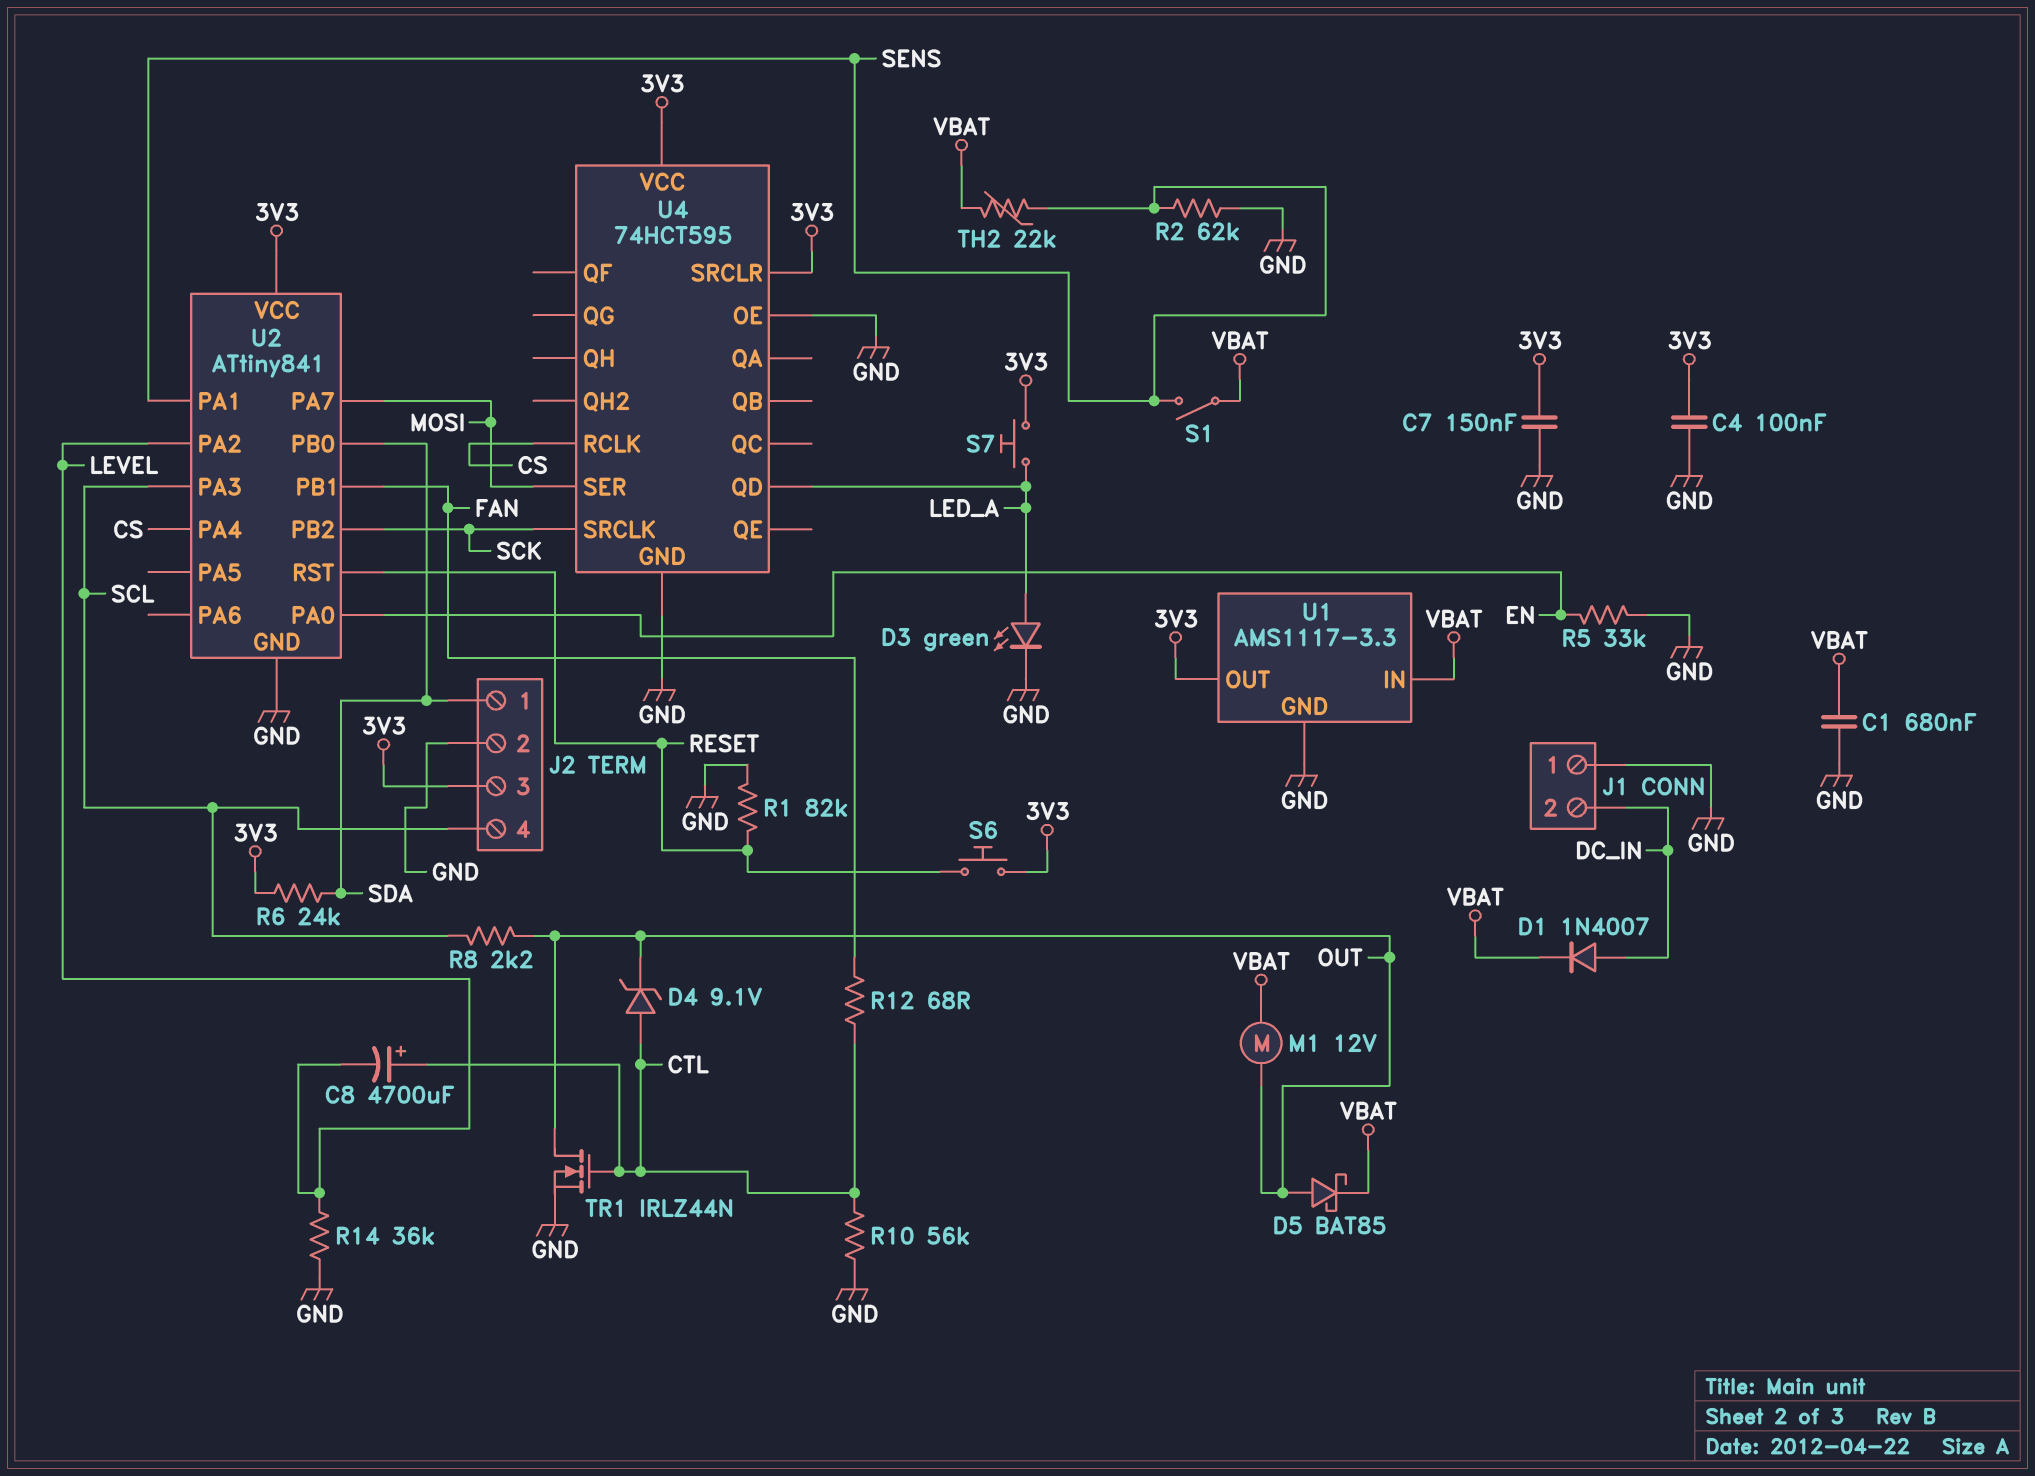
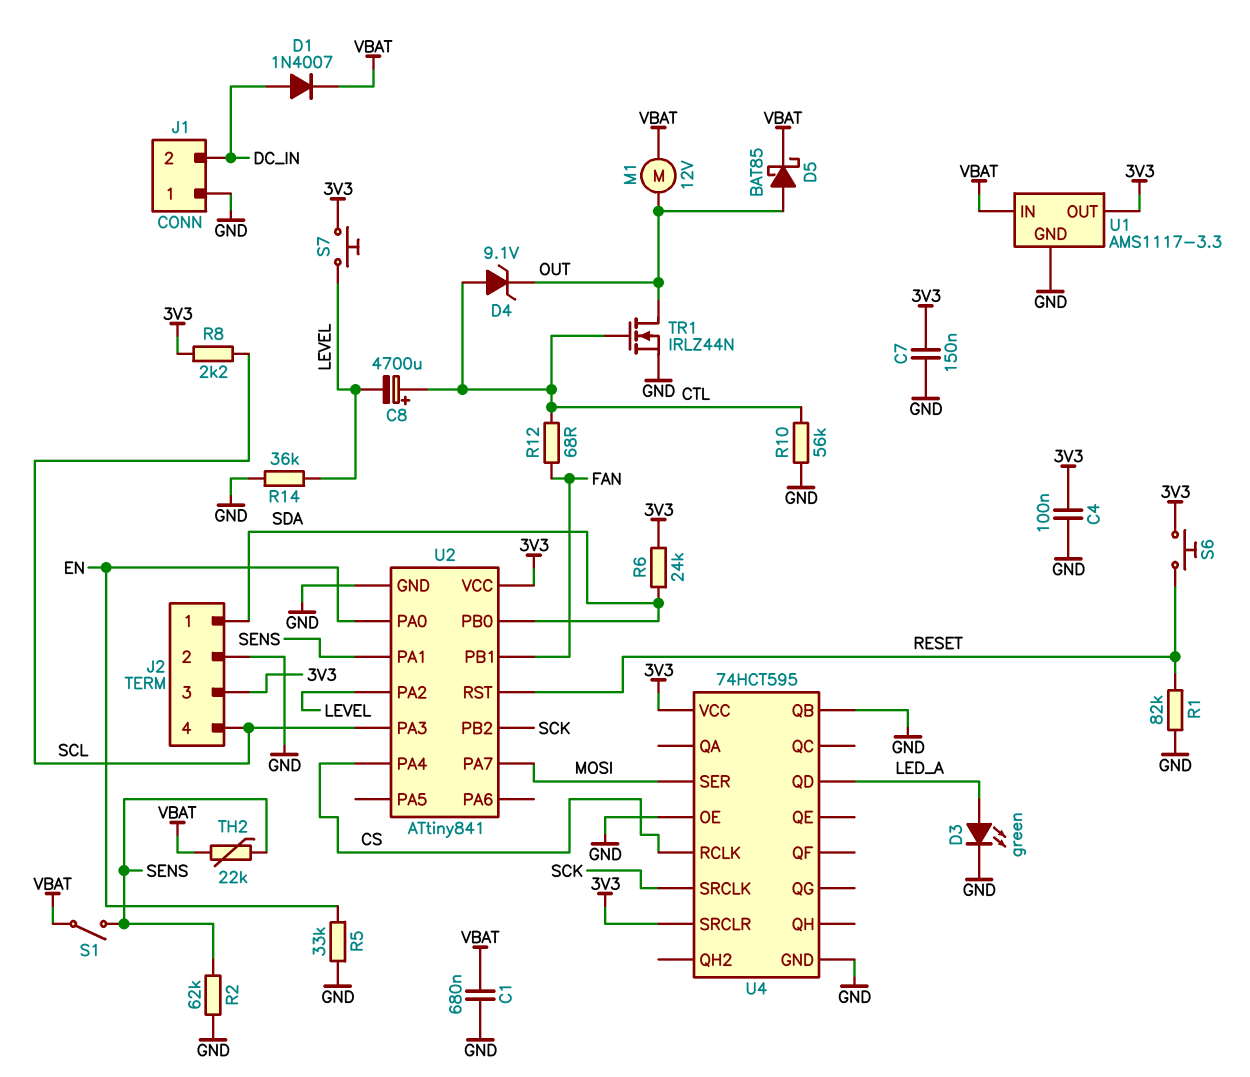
R8: 2.2k (OUT, SCL) -> 2.2k (3V3, SCL)
S7: button (3V3, LED_A) -> button (3V3, LEVEL)
U4 pin QB: none -> GND

